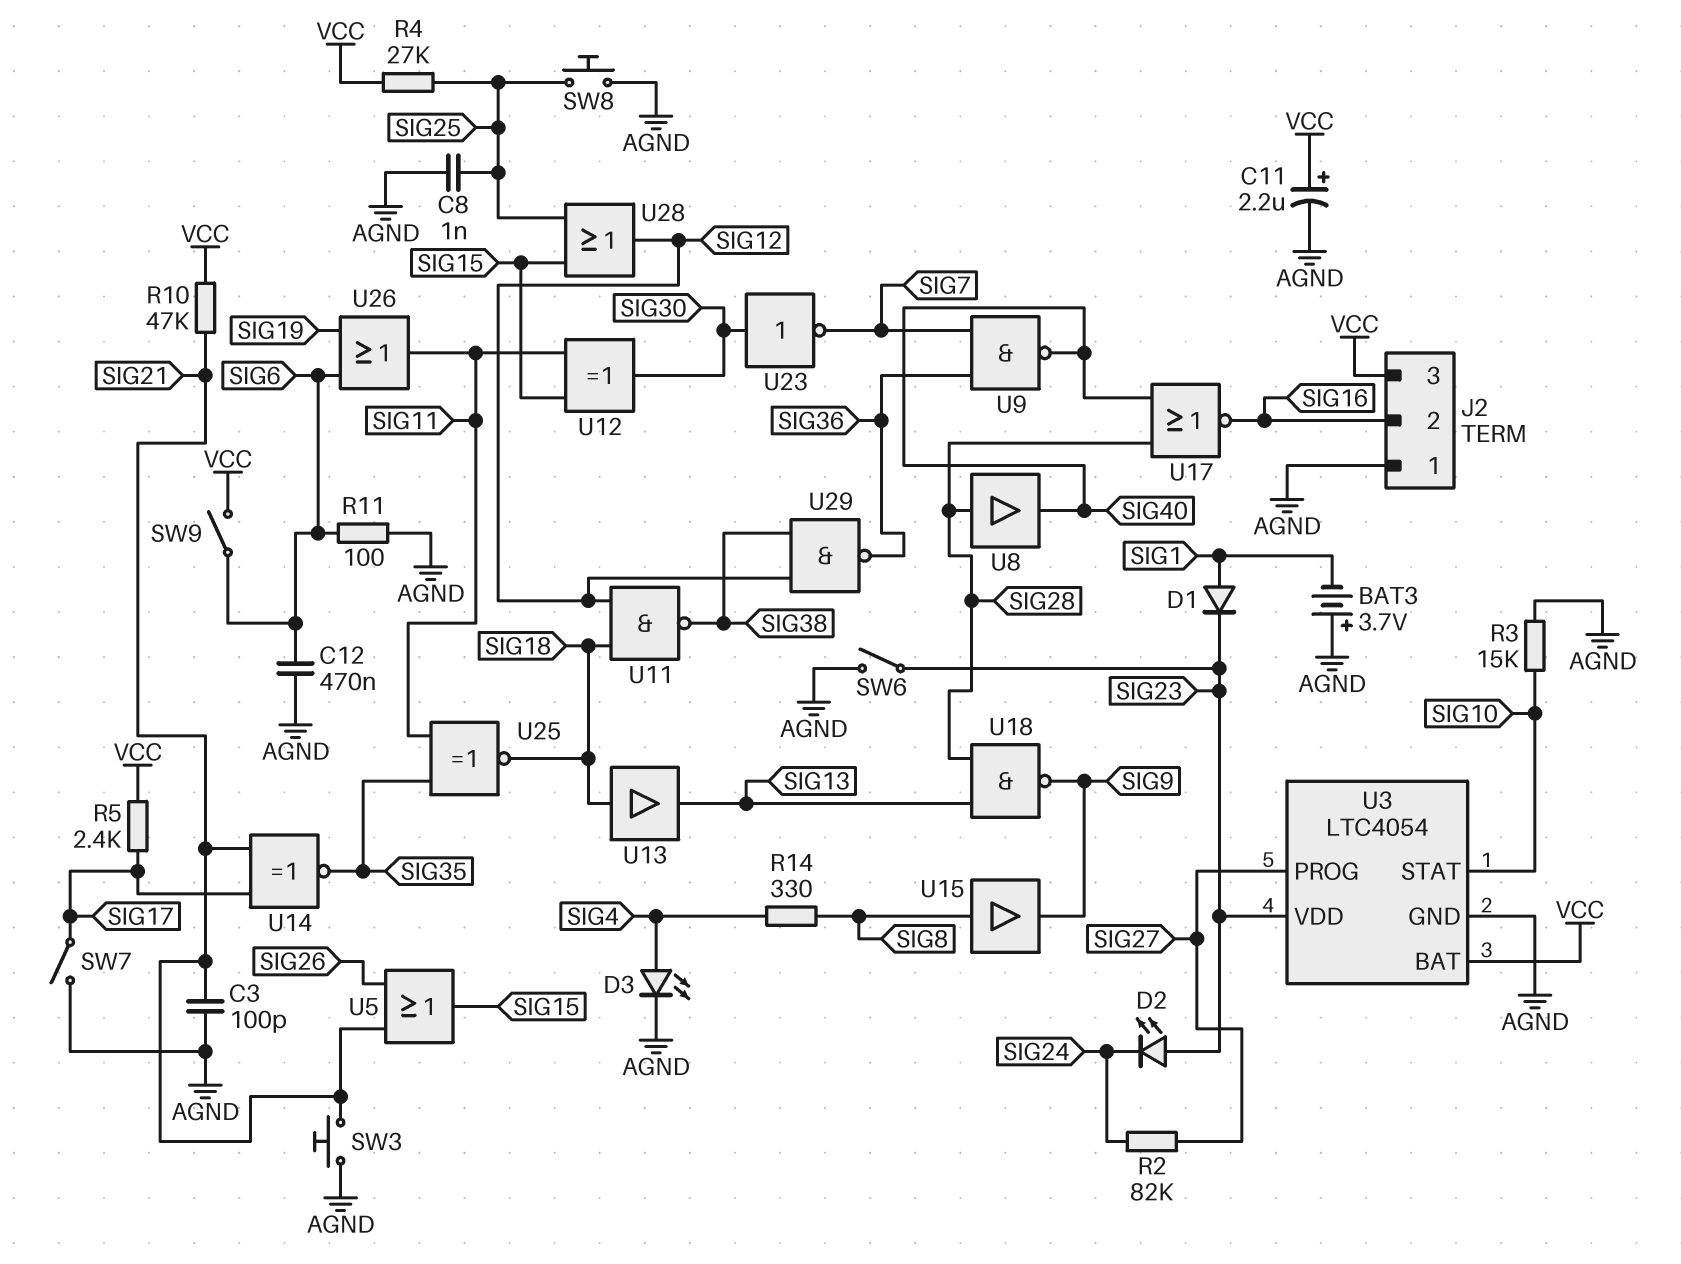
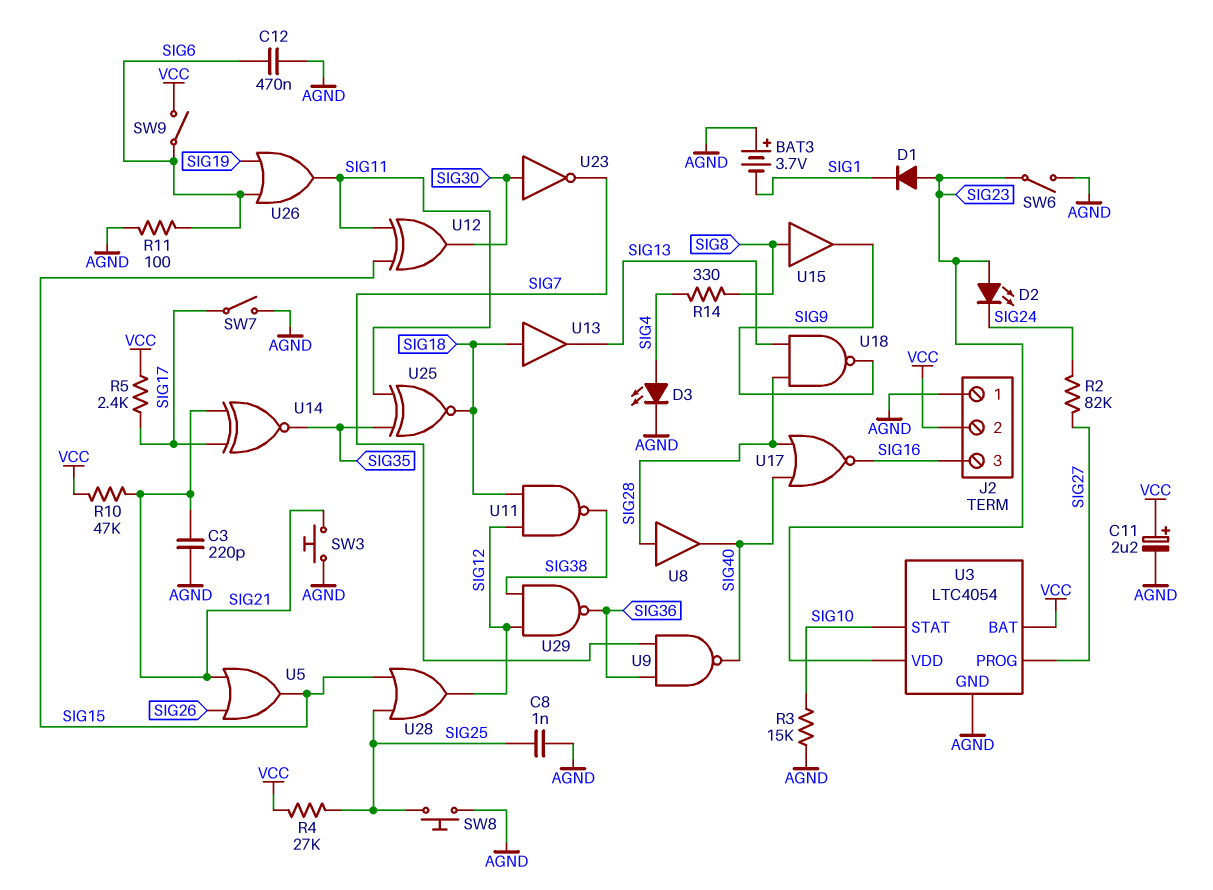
C3: 100pF (AGND, SIG21) -> 220pF (AGND, SIG21)
D1: diode (A SIG1, K SIG23) -> diode (A SIG23, K SIG1)
J2 pin 2: SIG16 -> VCC
J2 pin 3: VCC -> SIG16

